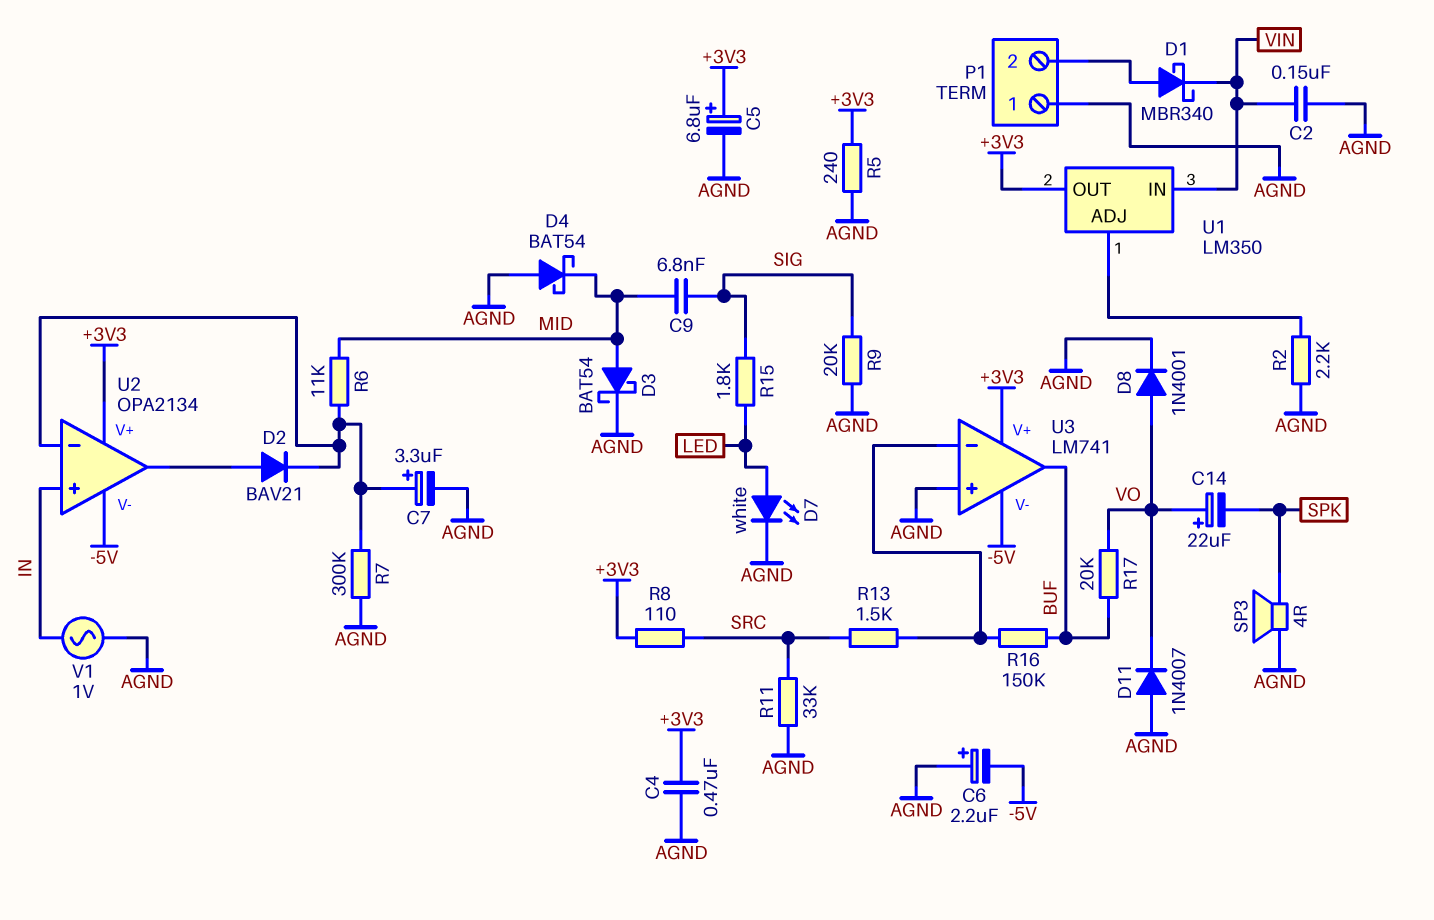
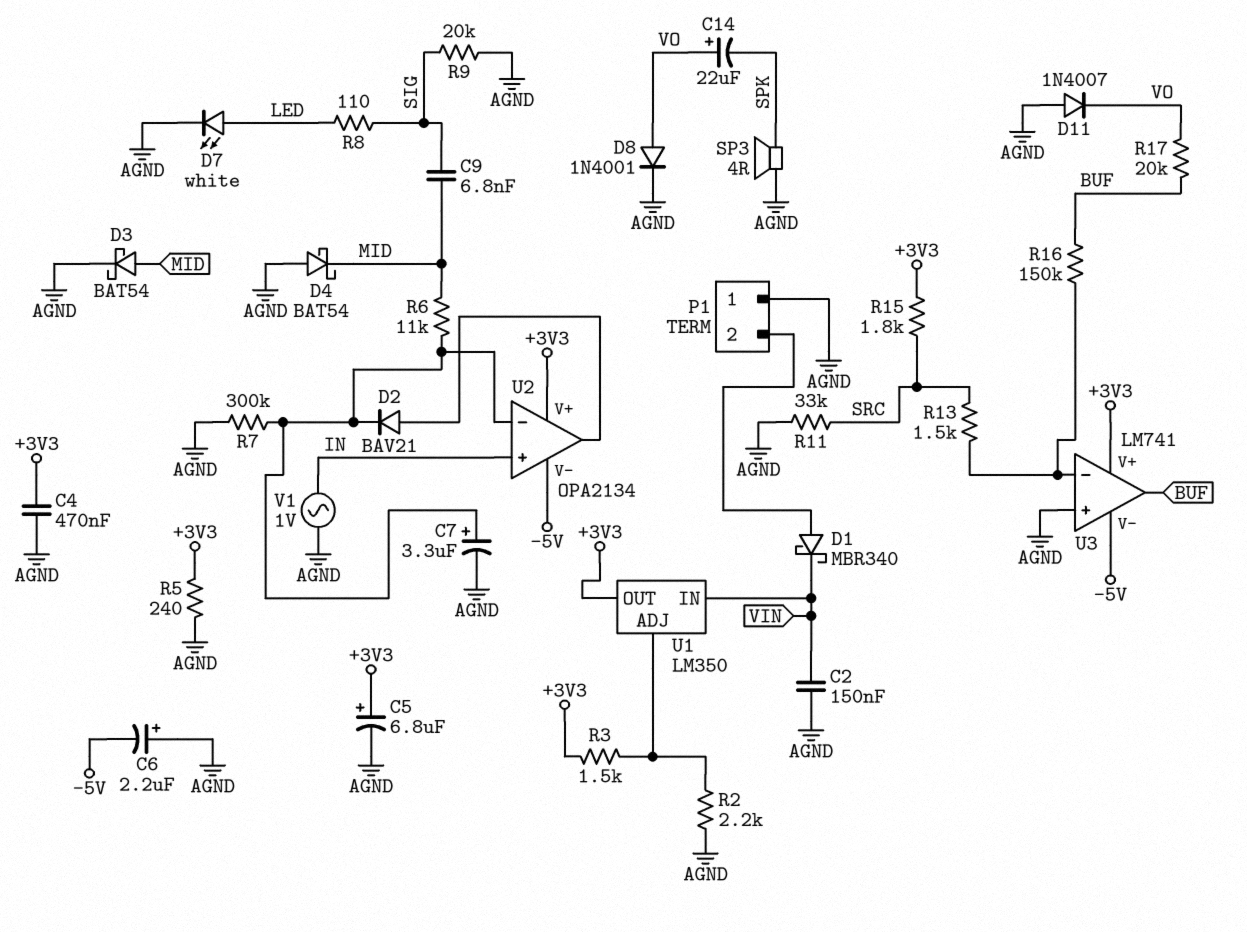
R3: none -> 1.5k (+3V3, U1/ADJ)
R8: 110 (+3V3, SRC) -> 110 (LED, SIG)
R15: 1.8k (LED, SIG) -> 1.8k (+3V3, SRC)

